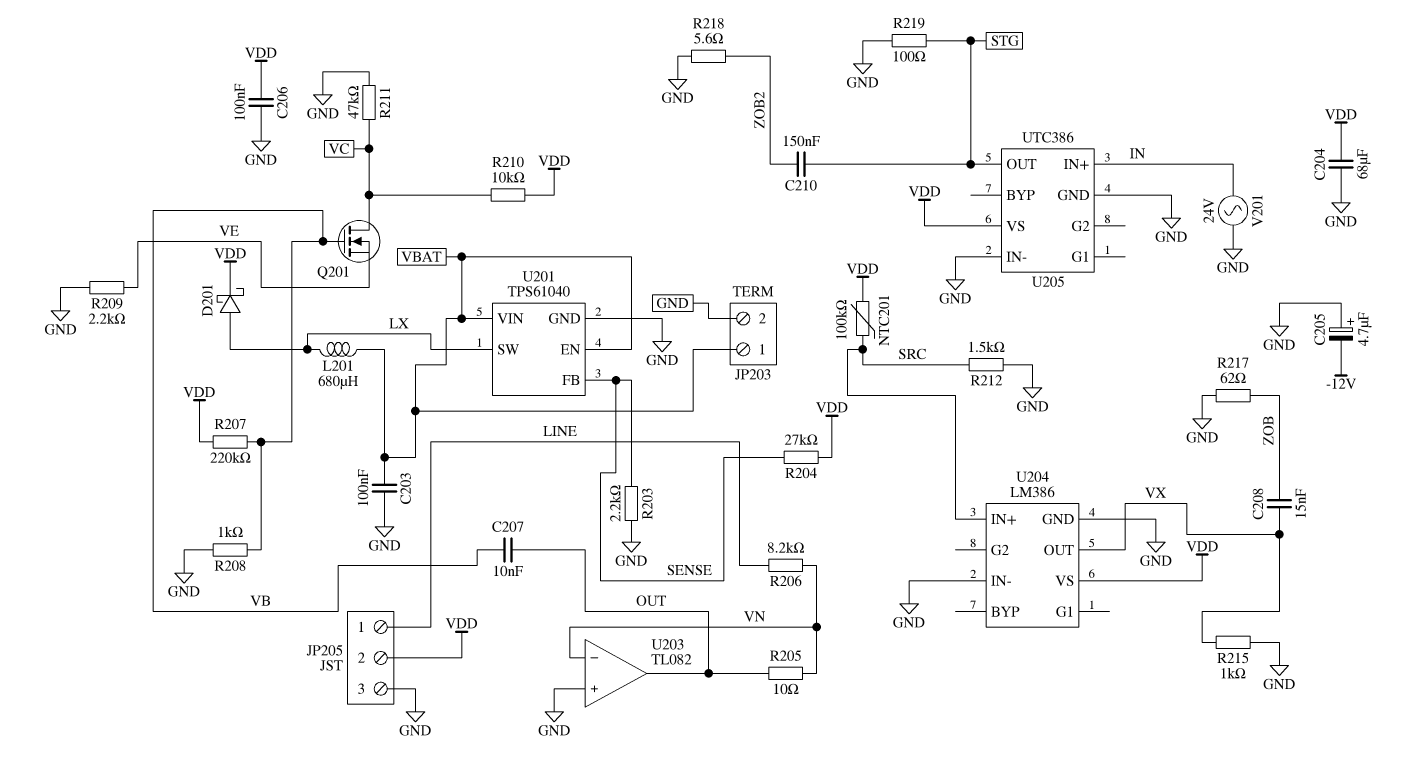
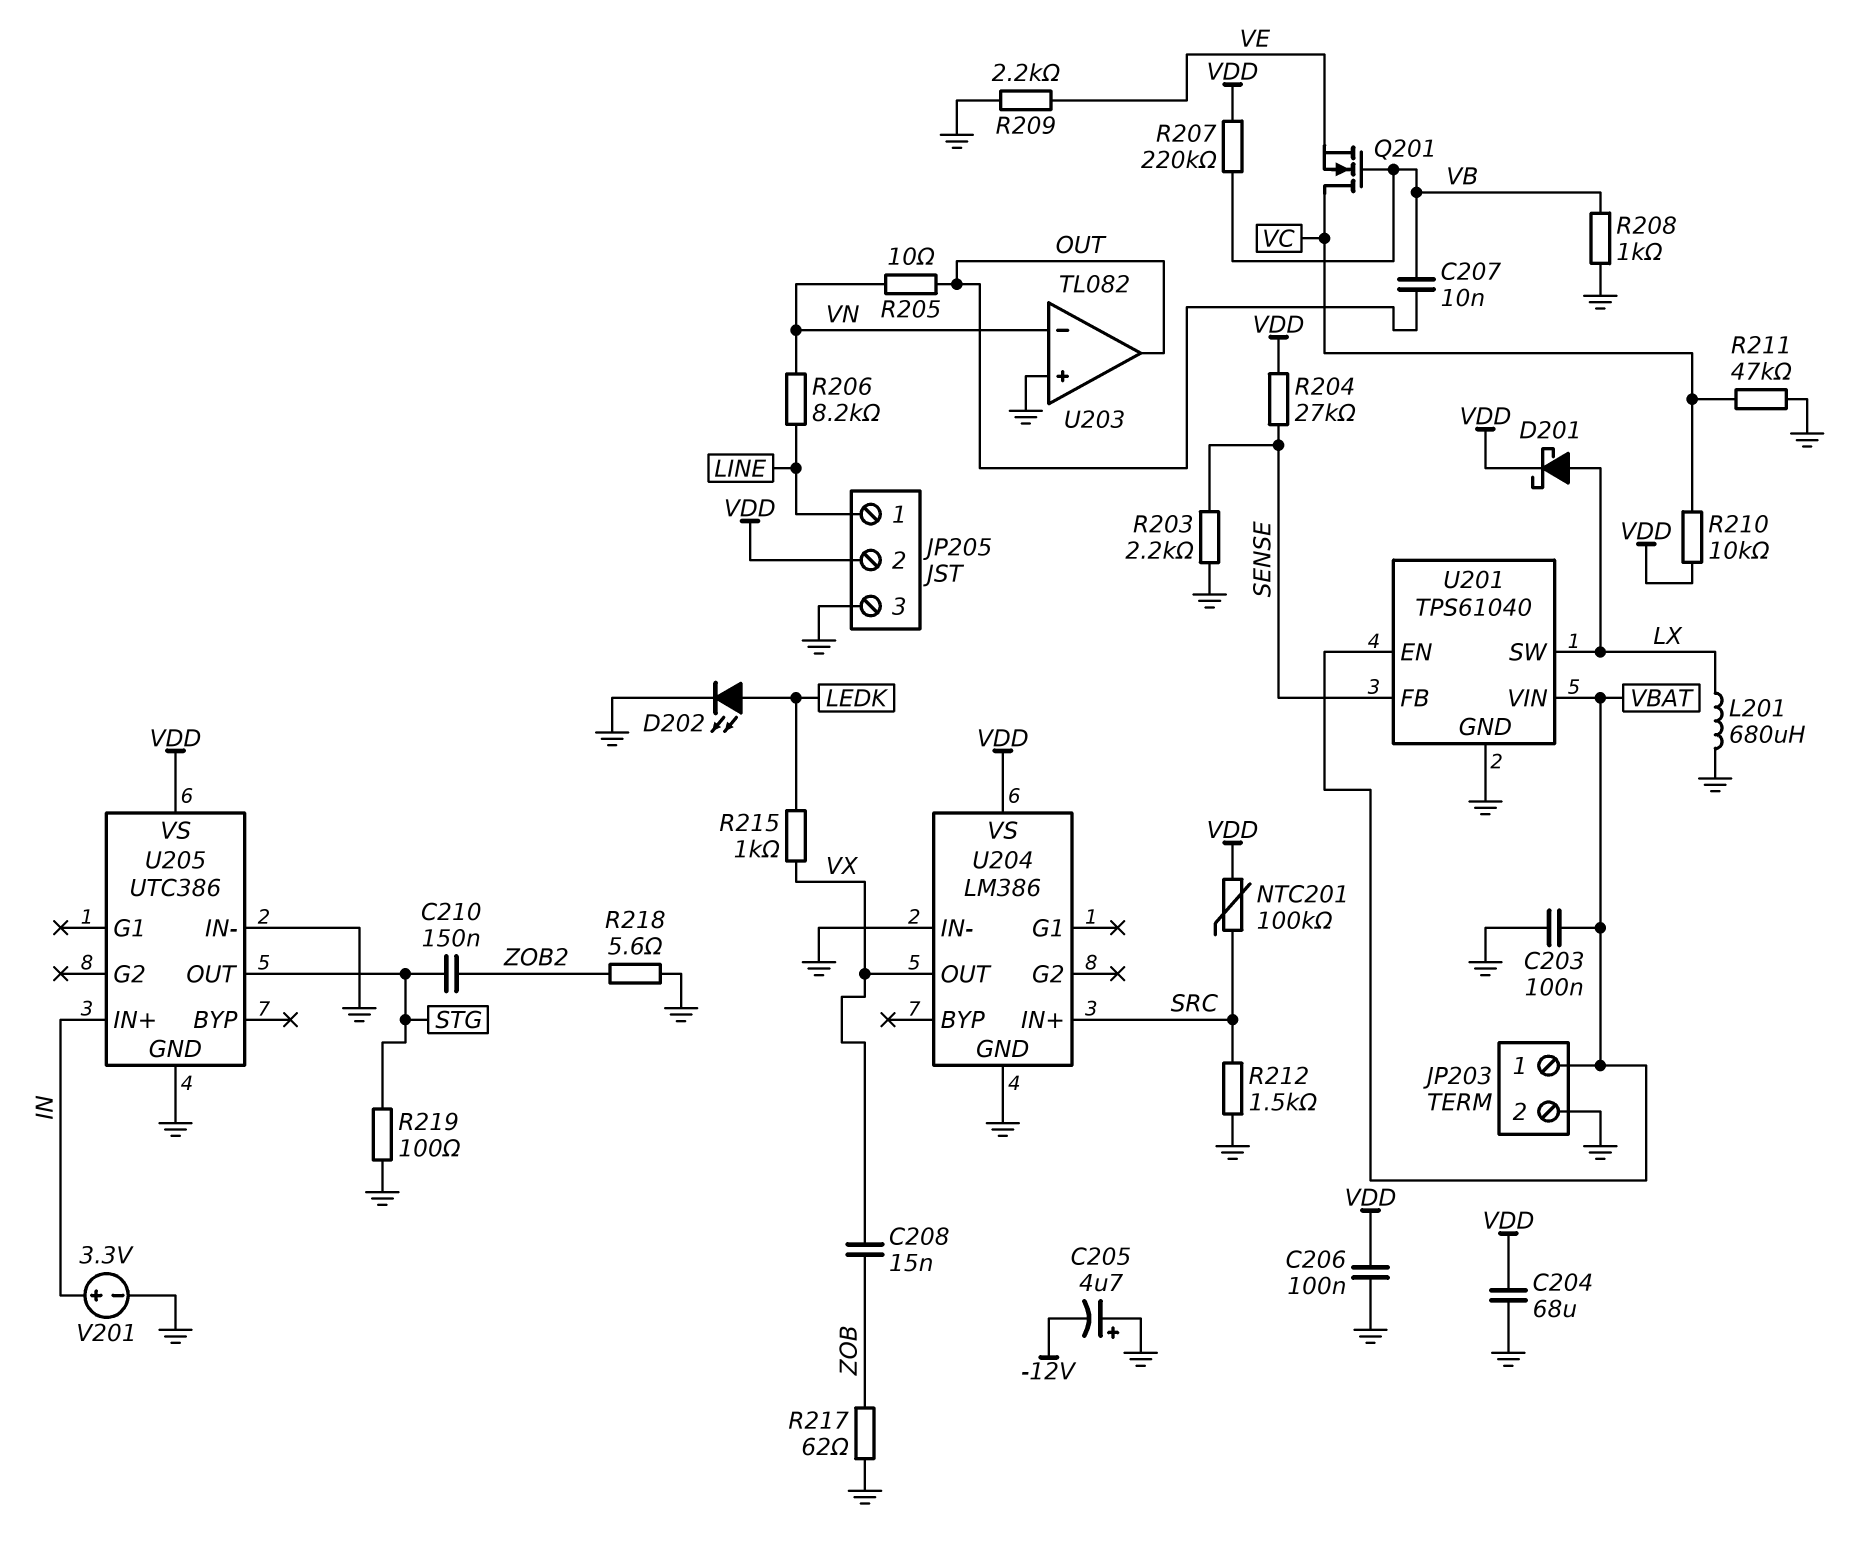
D202: none -> LED (A LEDK, K GND)
L201: 680uH (LX, VBAT) -> 680uH (GND, LX)
R215: 1k (GND, VX) -> 1k (LEDK, VX)
V201: AC 24V (GND, IN) -> 3.3V (plus IN, minus GND)

